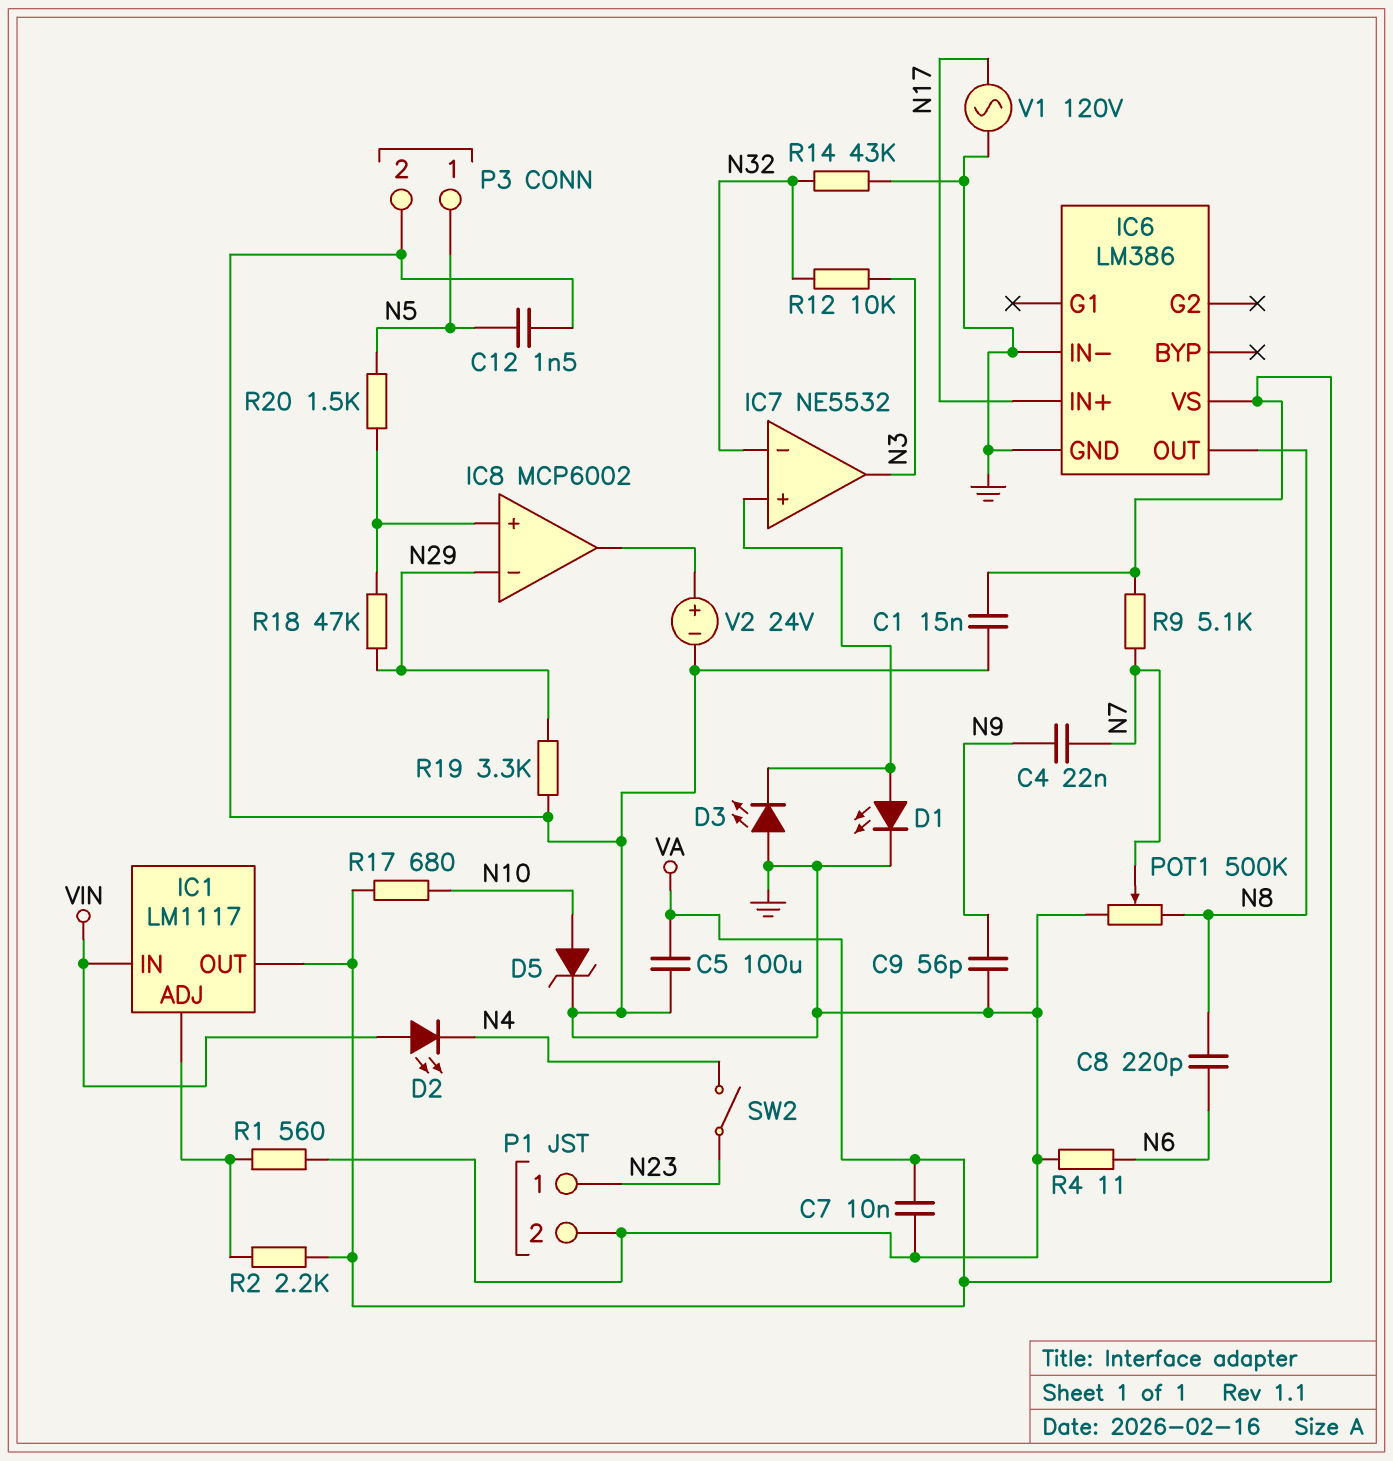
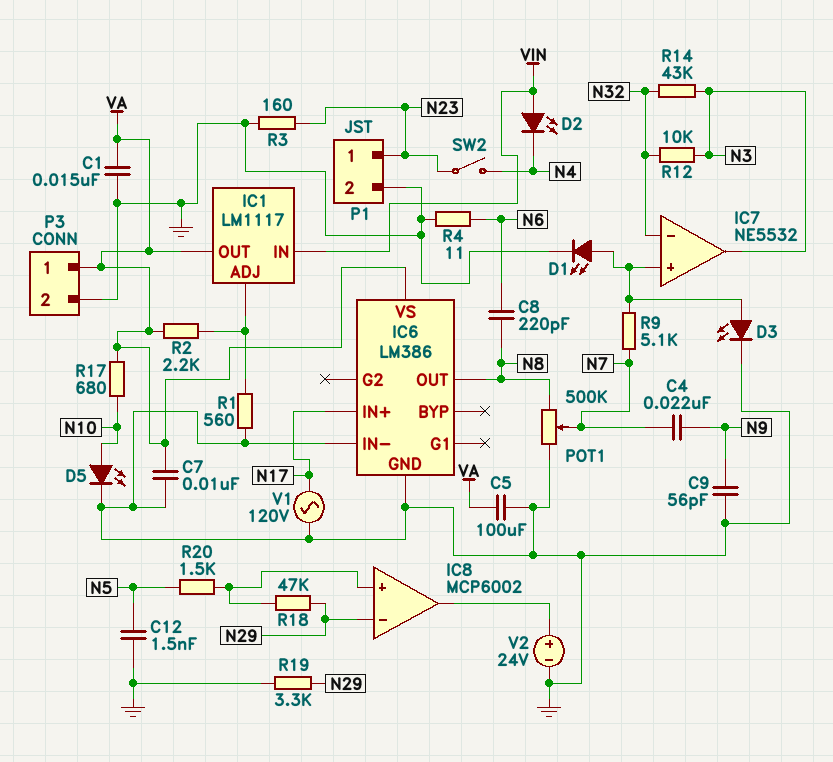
D3: LED (A GND, K IC7/in+) -> LED (A IC7/in+, K GND)
D5: zener (A N10, K GND) -> LED (A N10, K GND)
P3 pin 1: N5 -> VA
R3: none -> 160 (GND, N23)
R9: 5.1k (N7, VA) -> 5.1k (IC7/in+, N7)
R14: 43k (GND, N32) -> 43k (N3, N32)

